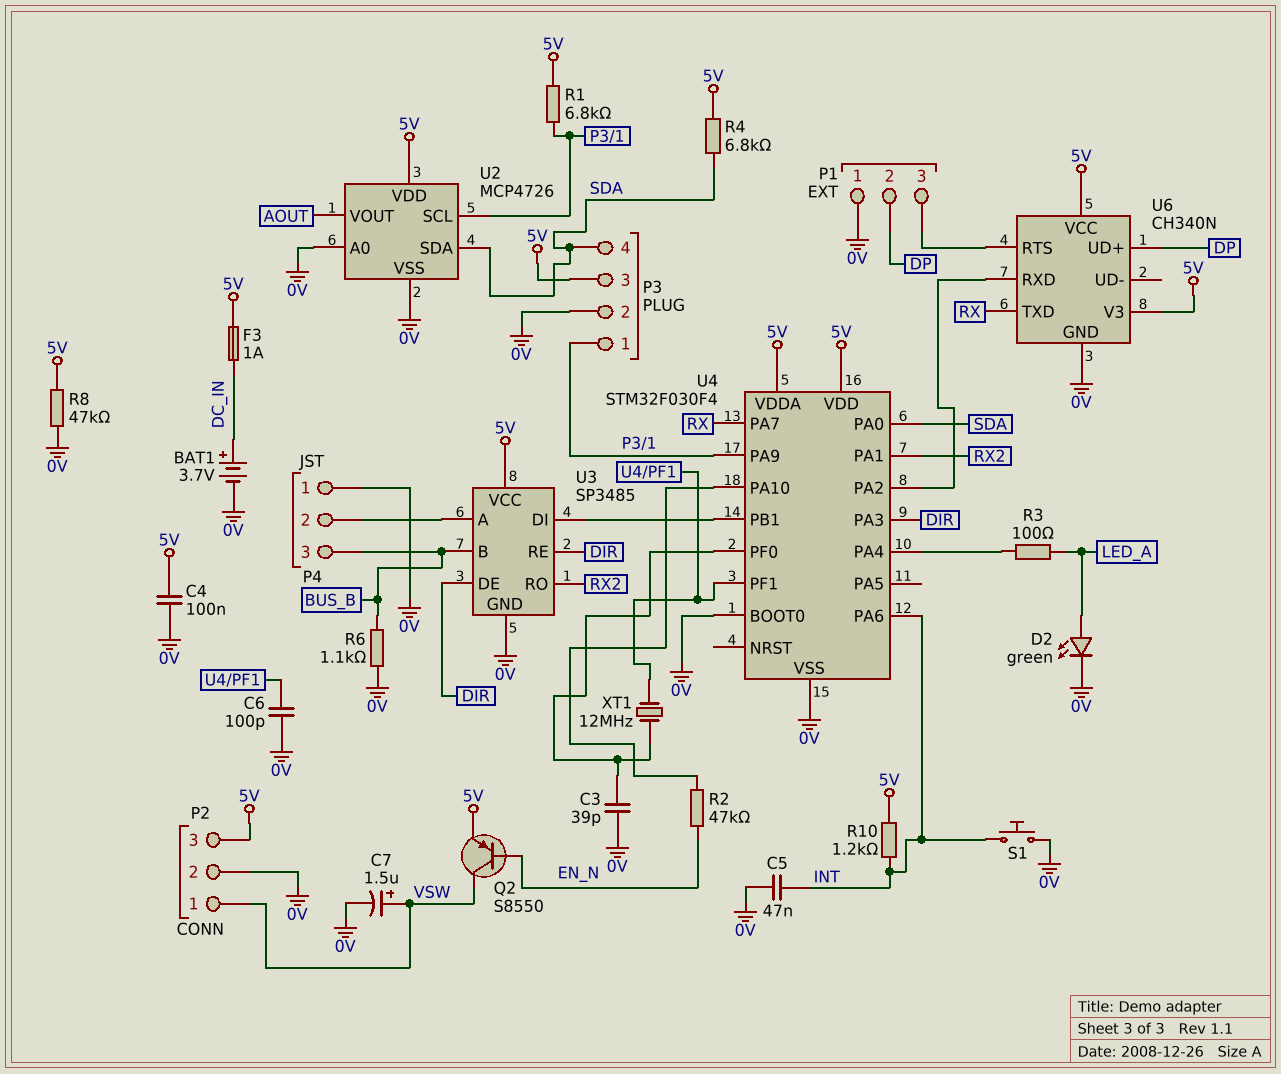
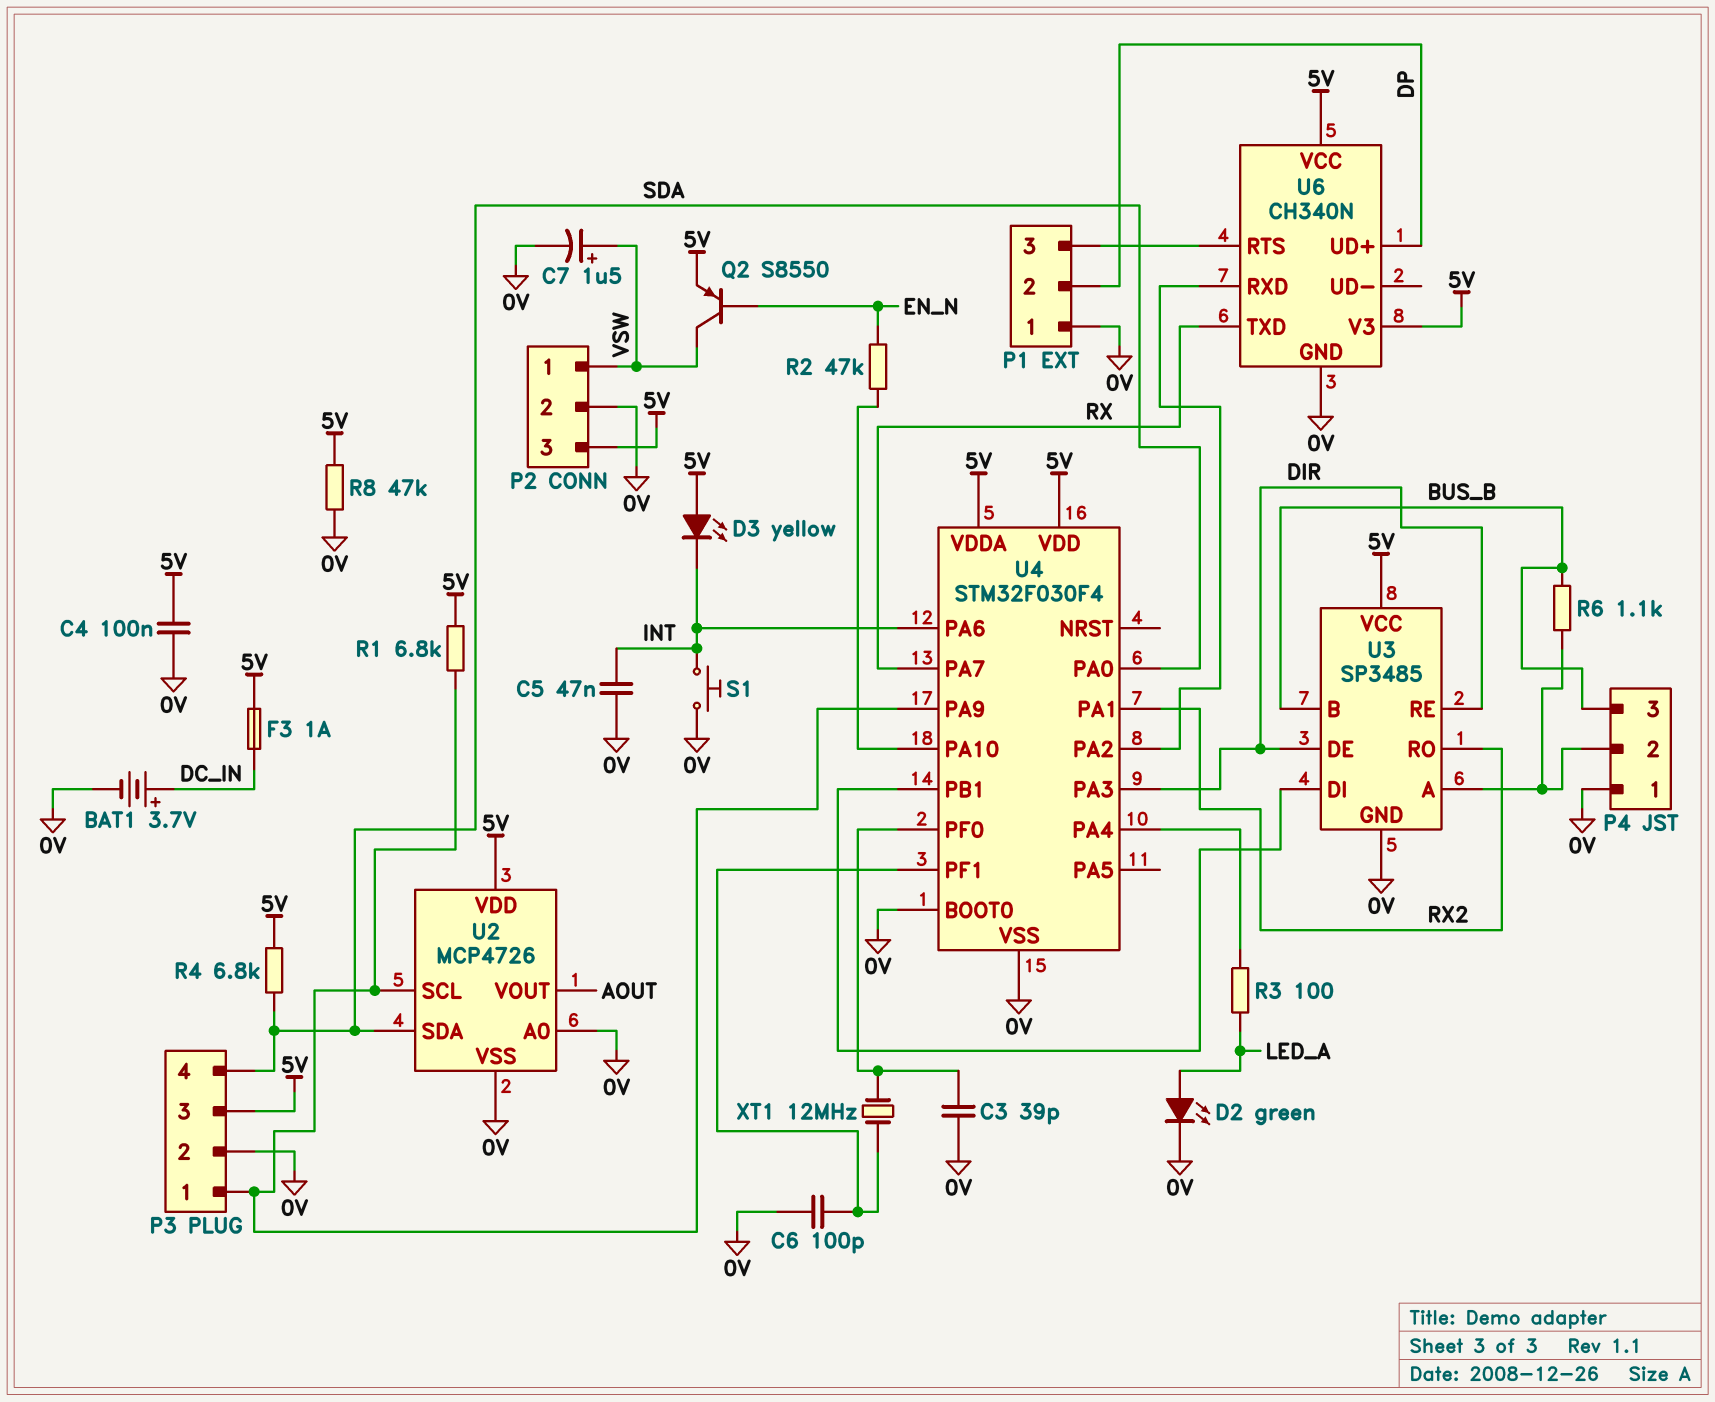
D3: none -> LED yellow (A 5V, K INT)
R6: 1.1k (0V, BUS_B) -> 1.1k (BUS_B, P4/2)
R10: 1.2k (5V, INT) -> none

